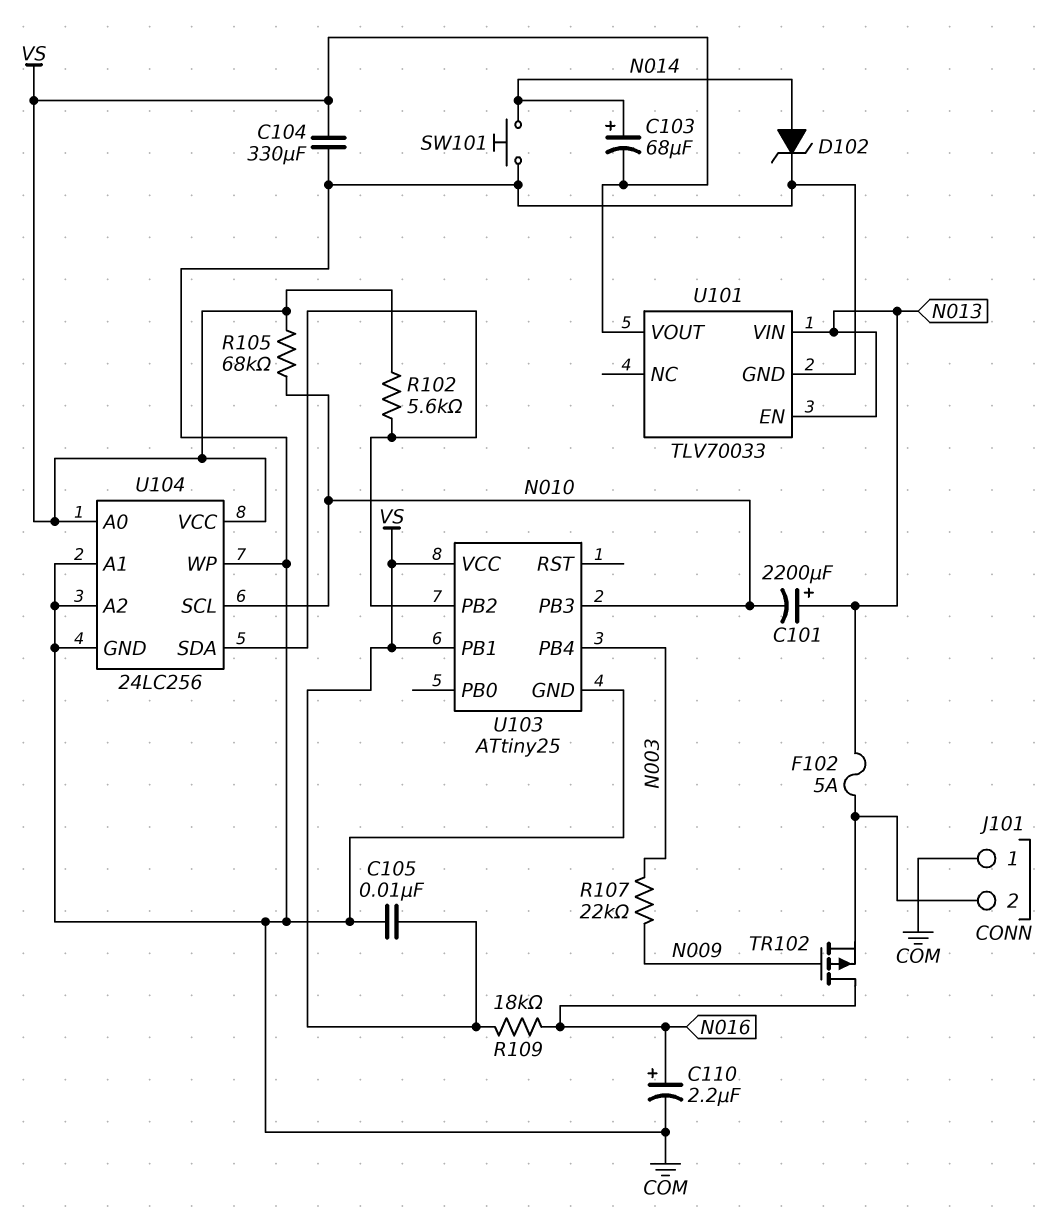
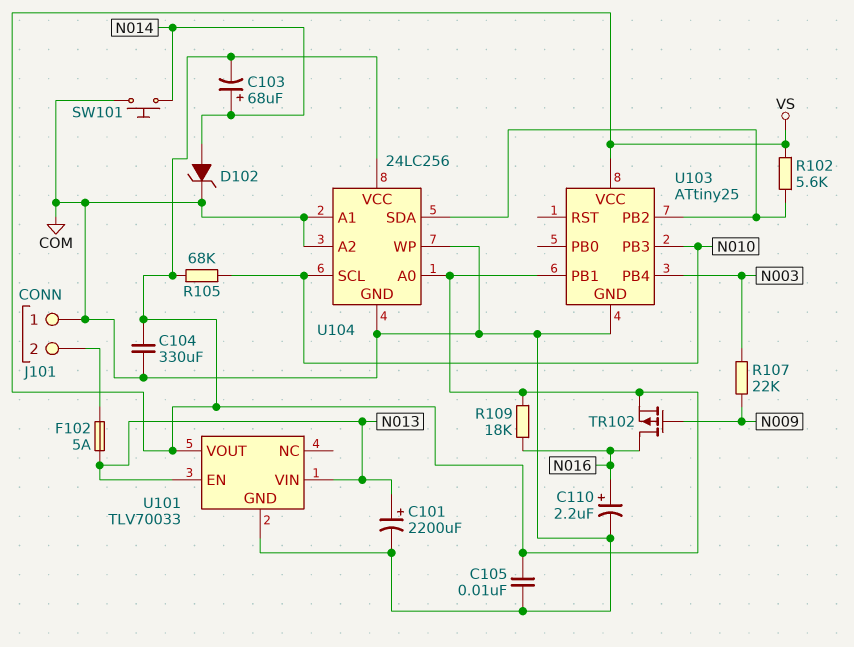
C101: 2200uF (plus N013, minus N010) -> 2200uF (plus N013, minus COM)
TR102: PMOS (G N009, D N016, S J101/2) -> PMOS (G N009, D N016, S VS)

